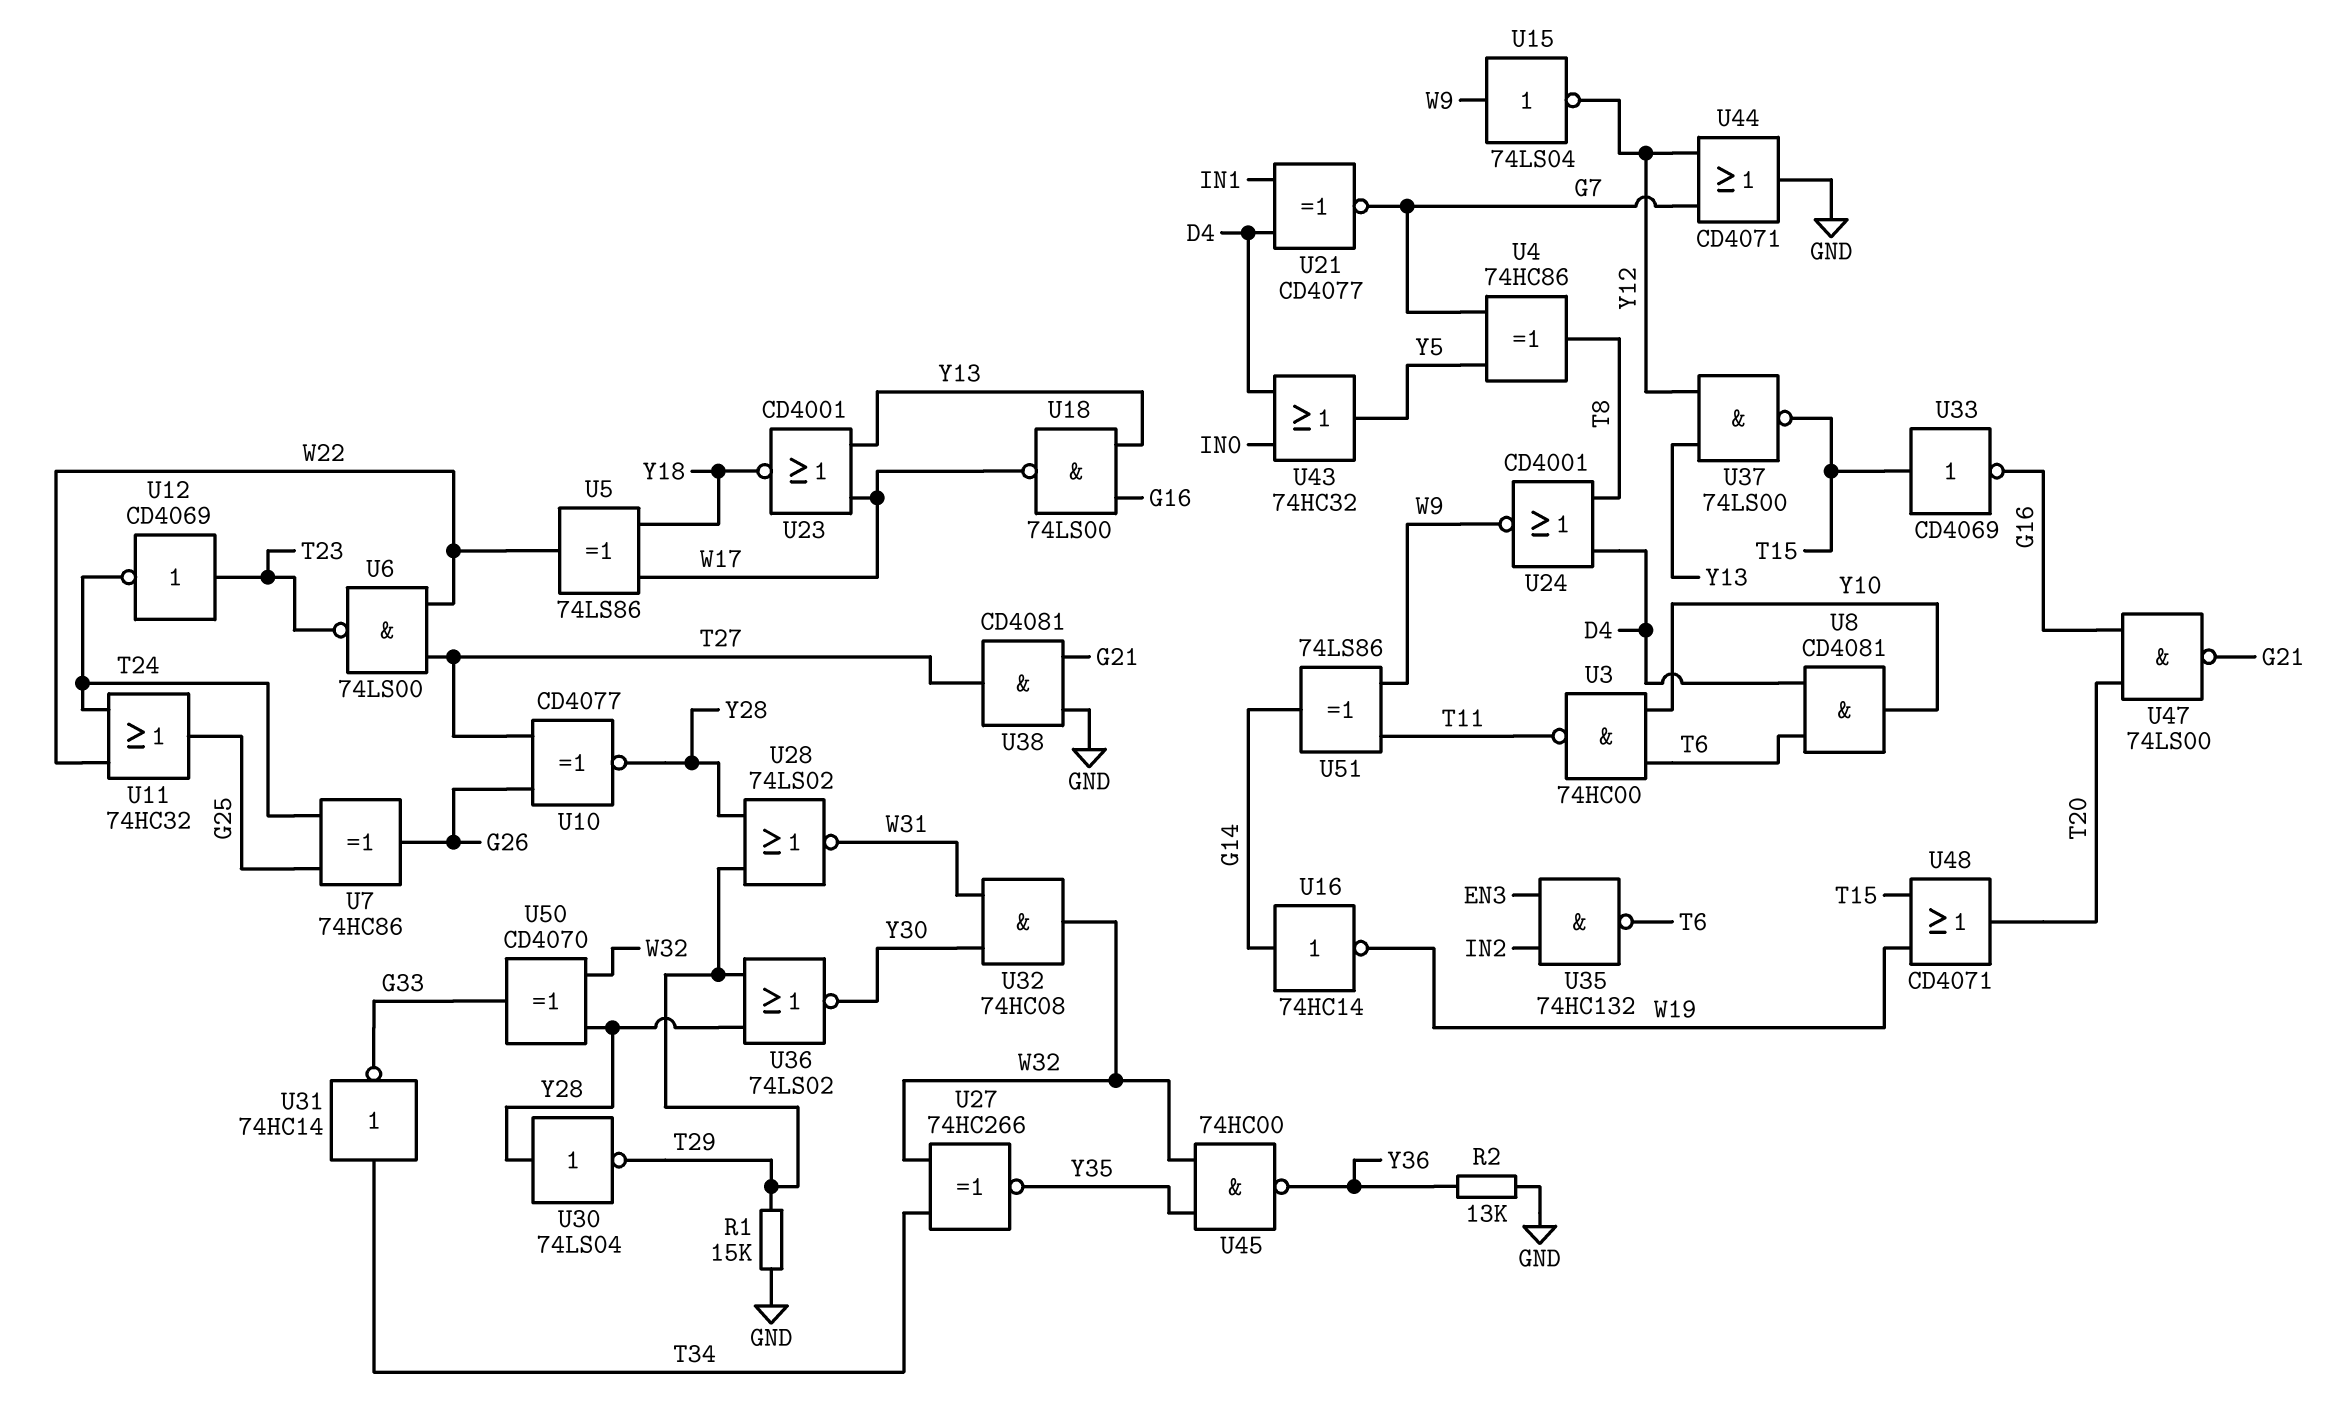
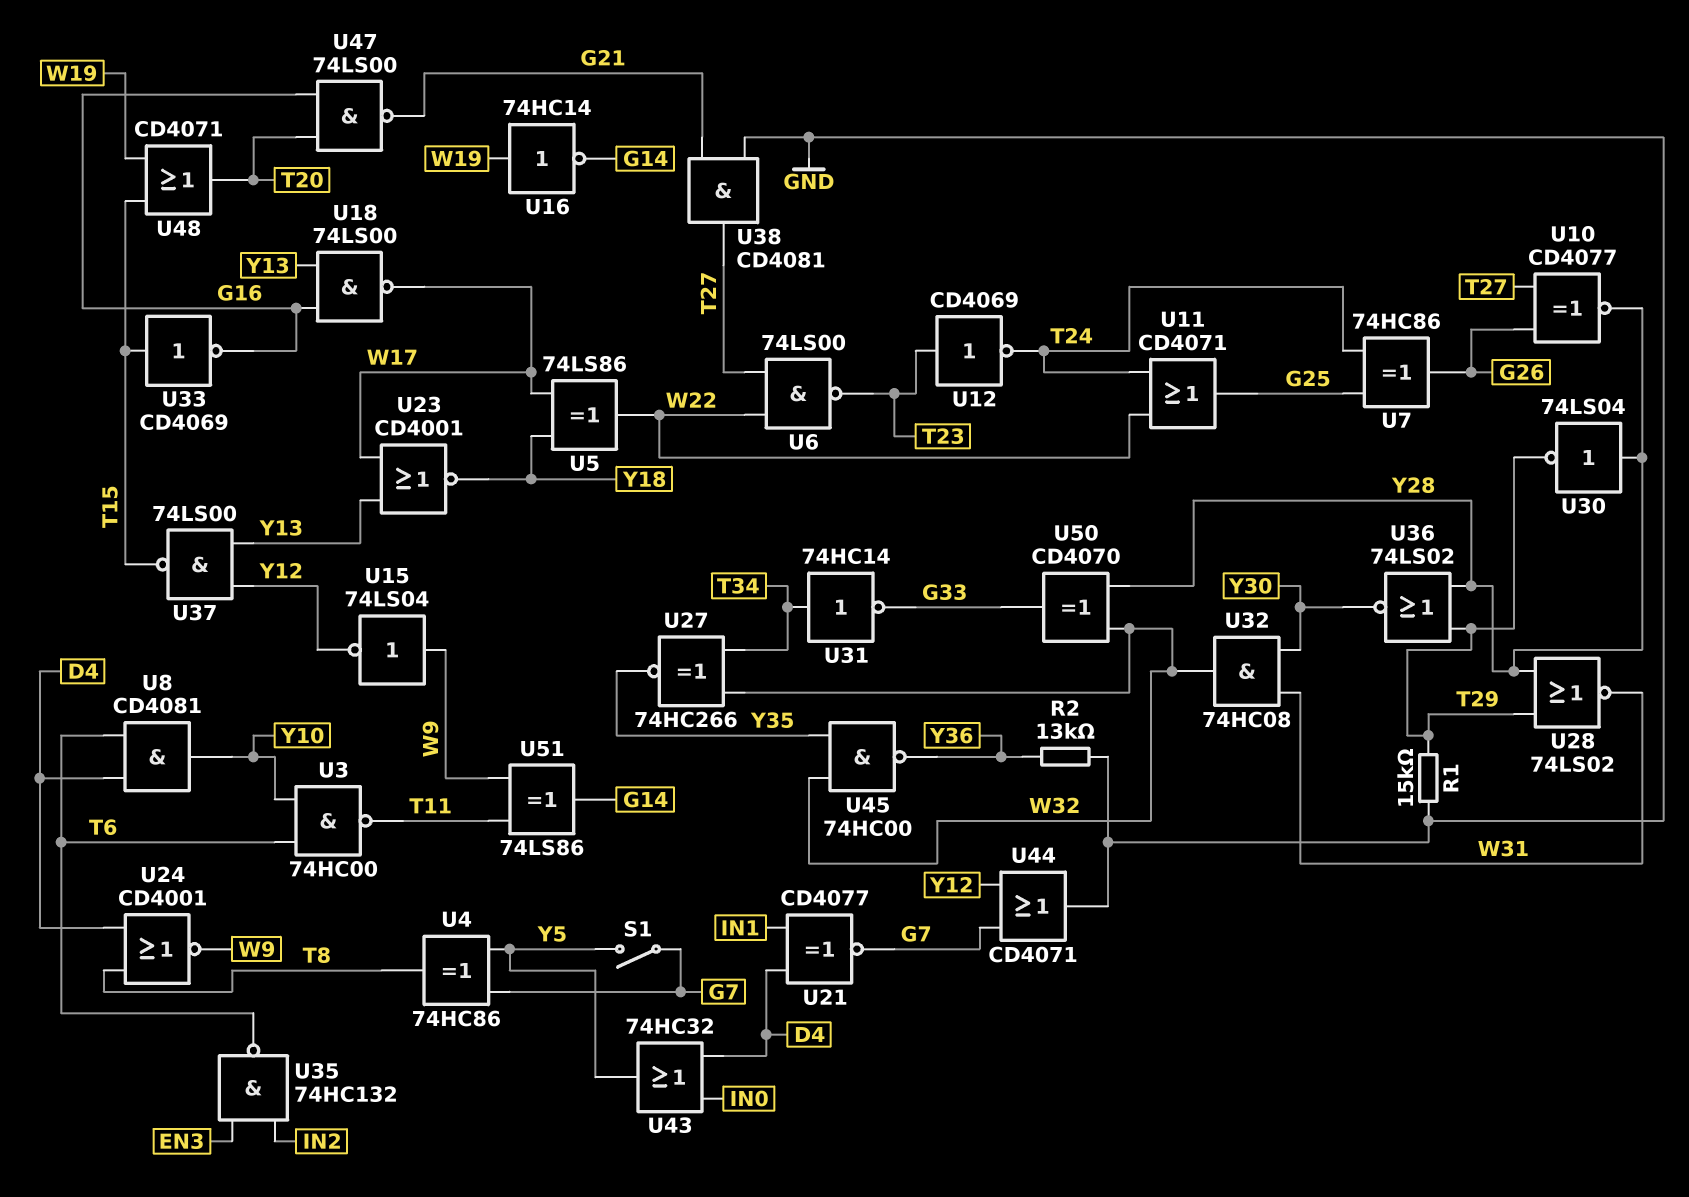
S1: none -> switch (G7, Y5)
U11: OR 74HC32 (in T24, in W22, out G25) -> OR CD4071 (in T24, in W22, out G25)
U16: NOT 74HC14 (in G14, out W19) -> NOT 74HC14 (in W19, out G14)

